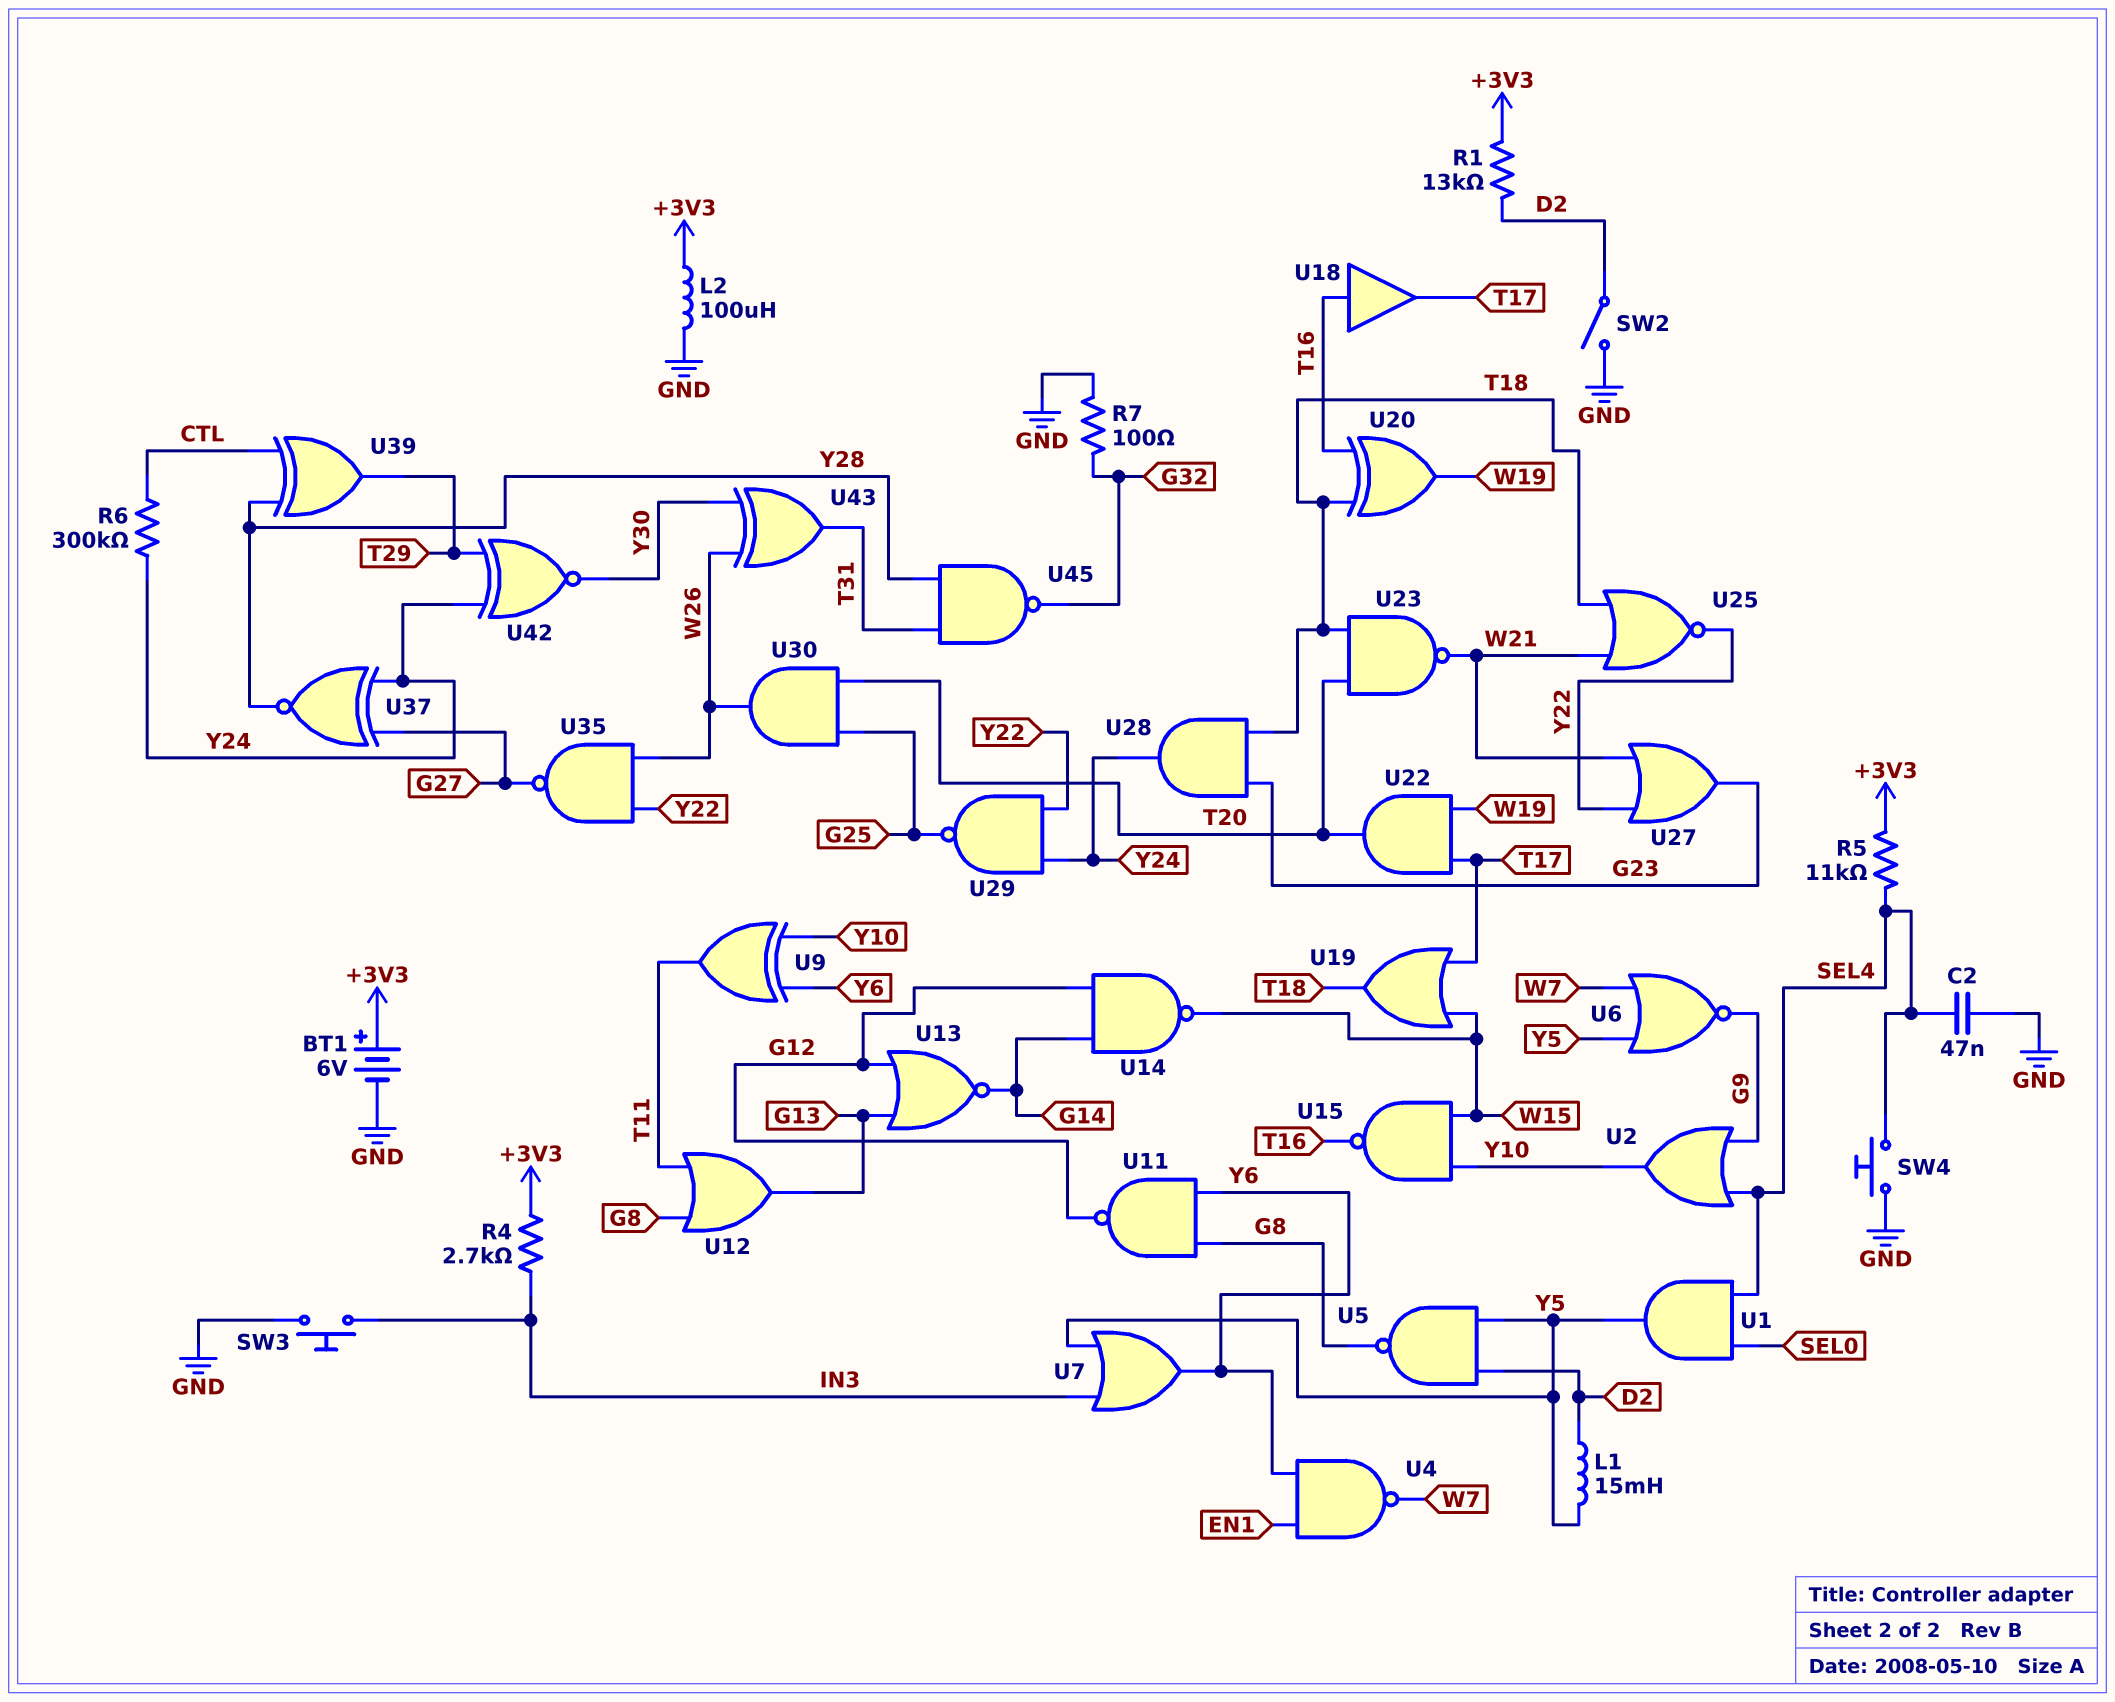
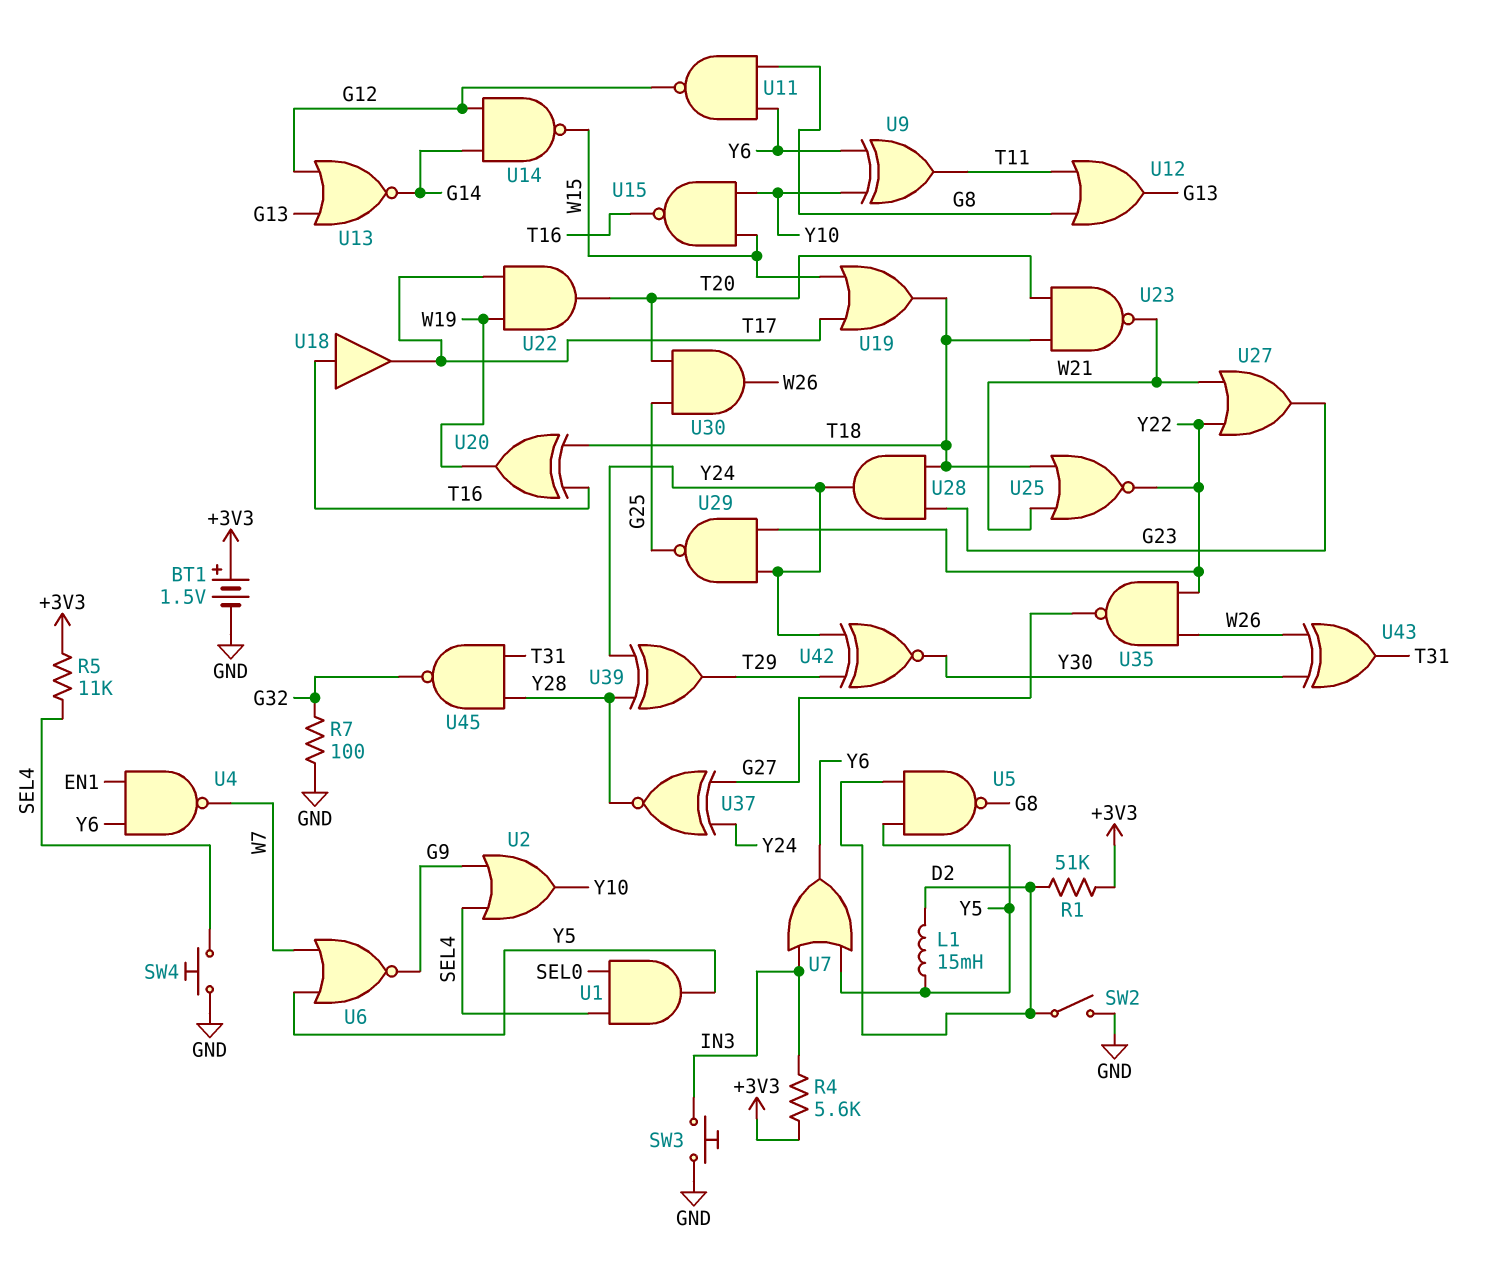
BT1: 6V (plus +3V3, minus GND) -> 1.5V (plus +3V3, minus GND)
C2: 47nF (GND, SEL4) -> none
L2: 100uH (+3V3, GND) -> none
R1: 13k (+3V3, D2) -> 51k (+3V3, D2)
R4: 2.7k (+3V3, IN3) -> 5.6k (+3V3, IN3)
R6: 300k (CTL, Y24) -> none
U39: XOR (in CTL, in Y28, out T29) -> XOR (in Y24, in Y28, out T29)

